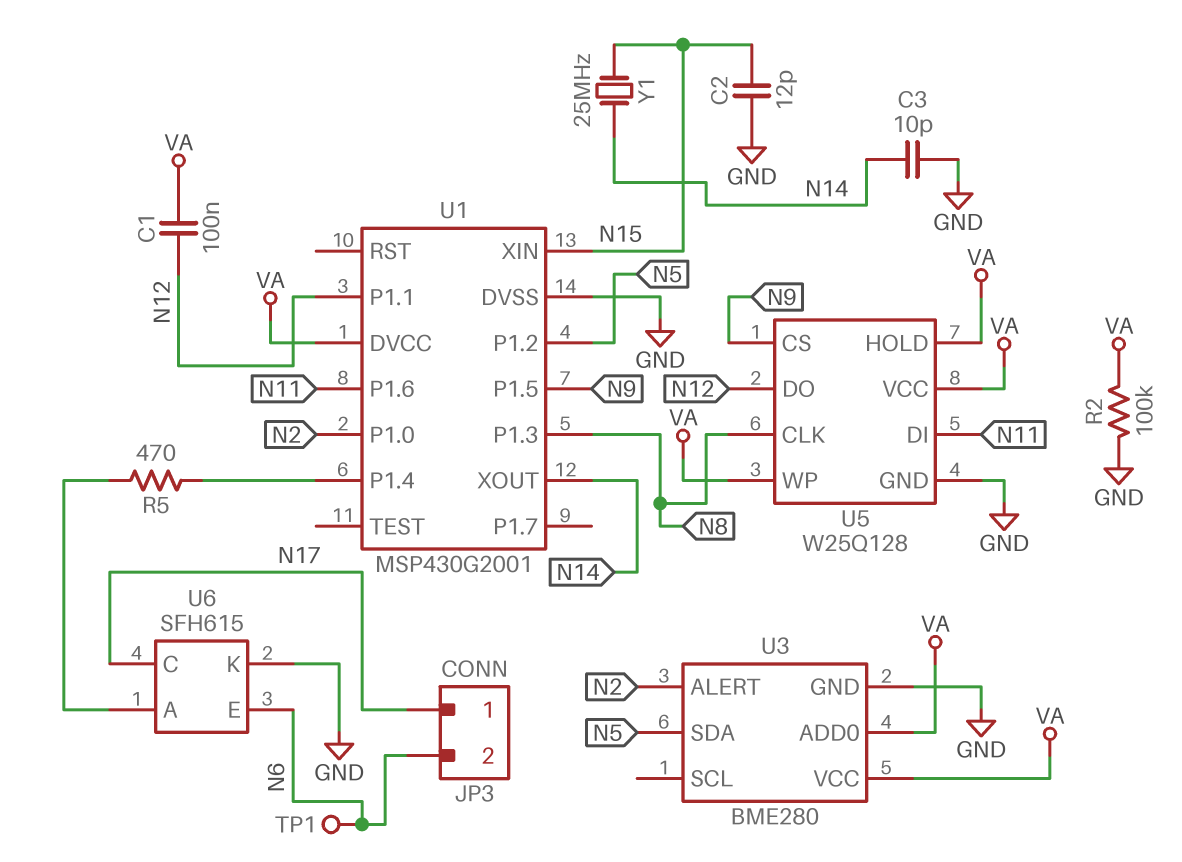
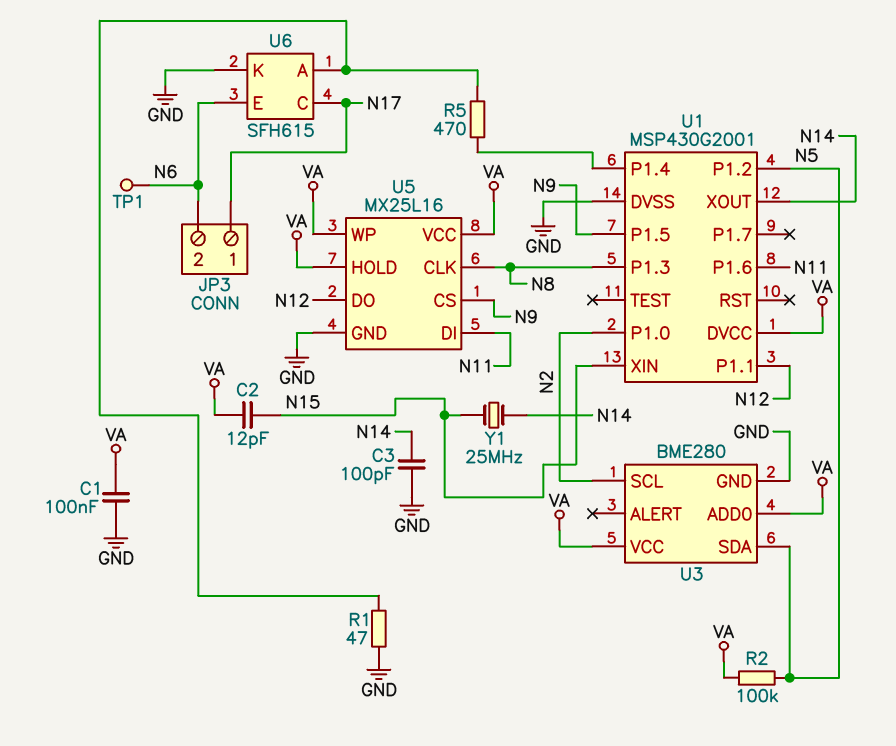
C1: 100nF (N12, VA) -> 100nF (GND, VA)
C2: 12pF (GND, N15) -> 12pF (N15, VA)
C3: 10pF (GND, N14) -> 100pF (GND, N14)
R1: none -> 47 (GND, U6/A)
R2: 100k (GND, VA) -> 100k (N5, VA)
U3 pin ALERT: N2 -> none
U3 pin SCL: none -> N2
U5: W25Q128 -> MX25L16

